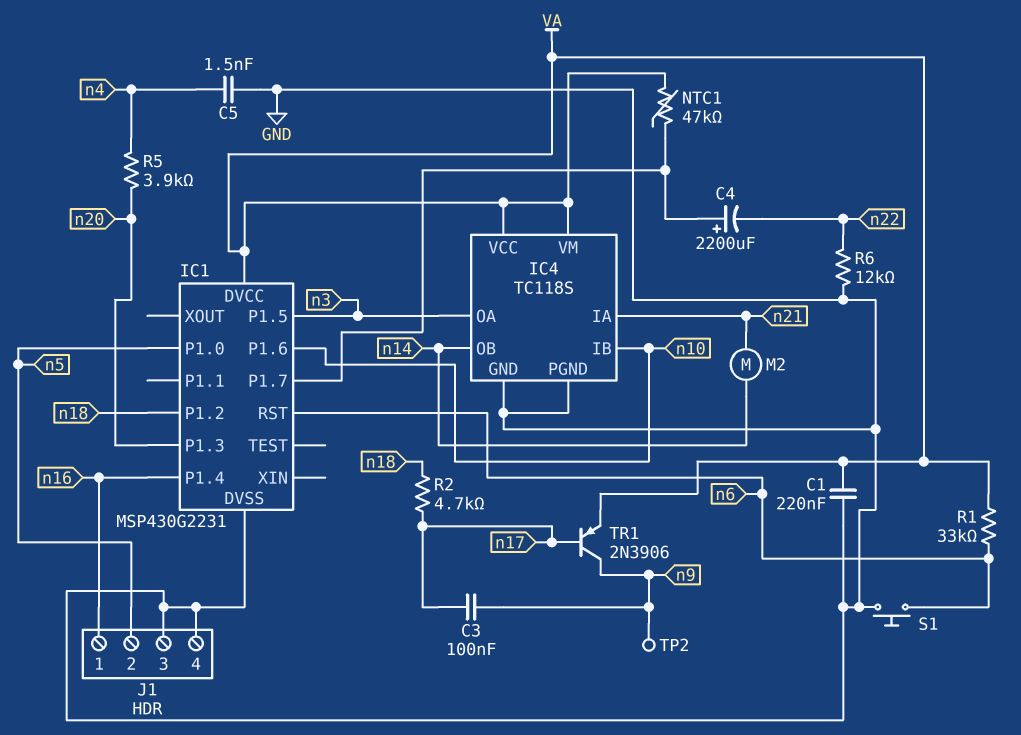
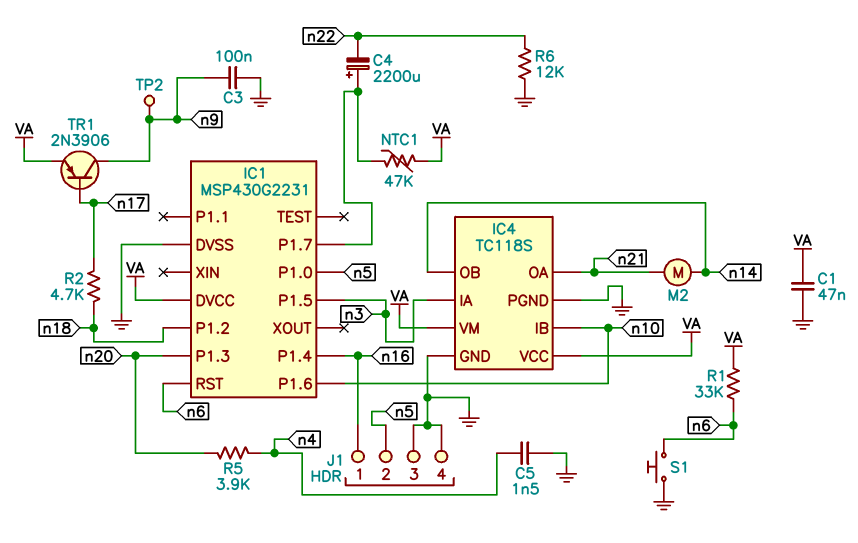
C1: 220nF (GND, VA) -> 47nF (GND, VA)
C3: 100nF (n9, n17) -> 100nF (GND, n9)
IC4 pin IA: n21 -> n3
IC4 pin OA: n3 -> n21

